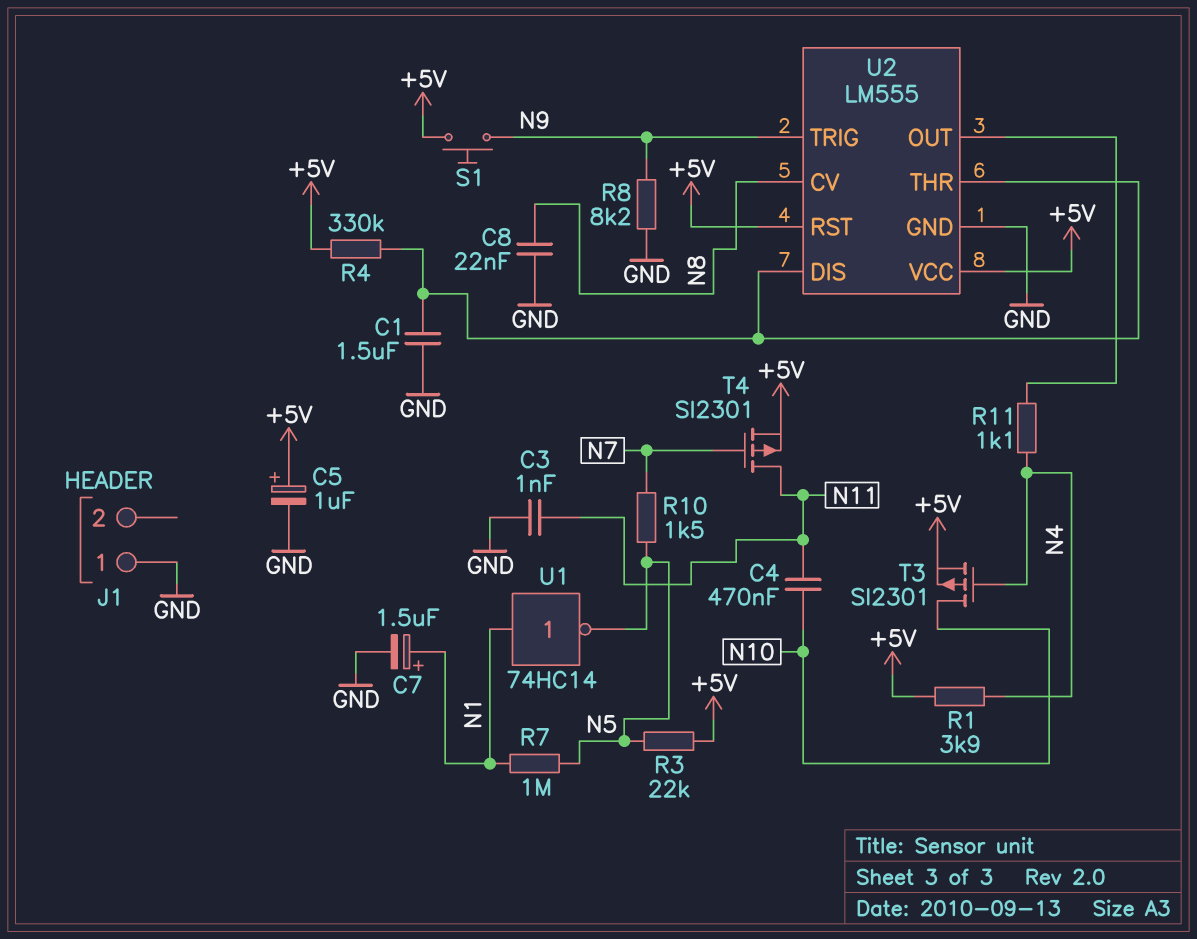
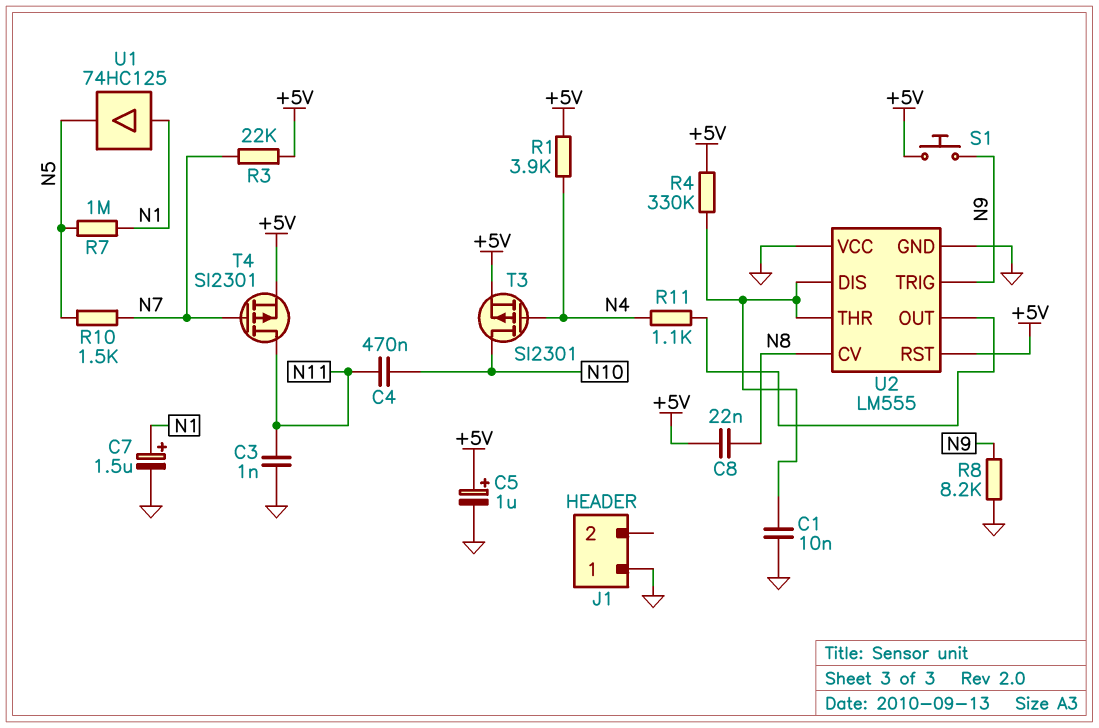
C1: 1.5uF (GND, U2/DIS) -> 10nF (GND, U2/DIS)
C8: 22nF (GND, N8) -> 22nF (+5V, N8)
R3: 22k (+5V, N5) -> 22k (+5V, N7)
U1: NOT 74HC14 (in N1, out N5) -> buffer 74HC125 (in N1, out N5)
U2 pin VCC: +5V -> GND

